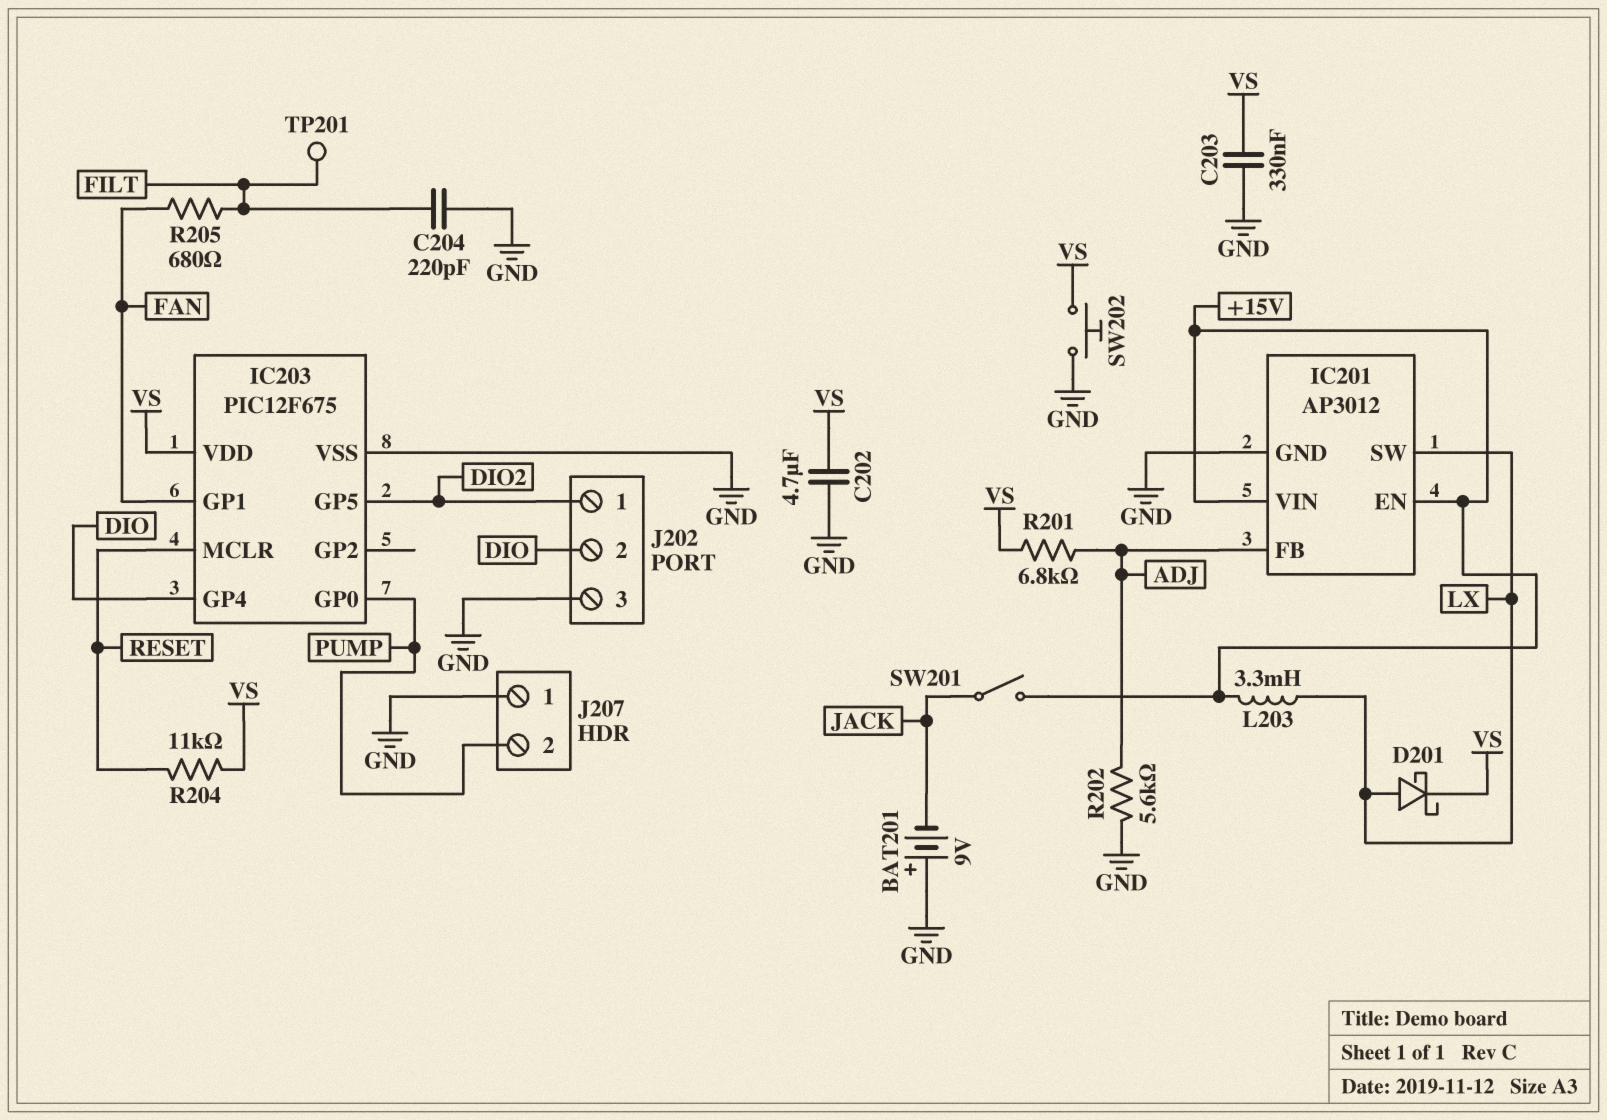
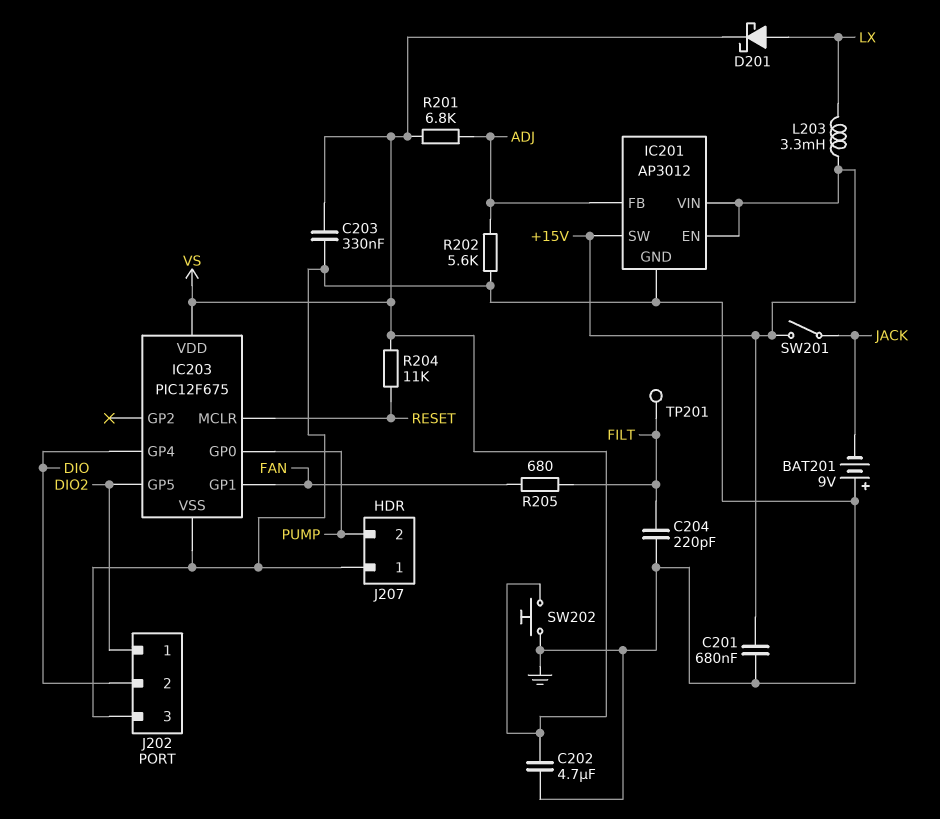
C201: none -> 680nF (+15V, GND)
IC201 pin SW: LX -> +15V

